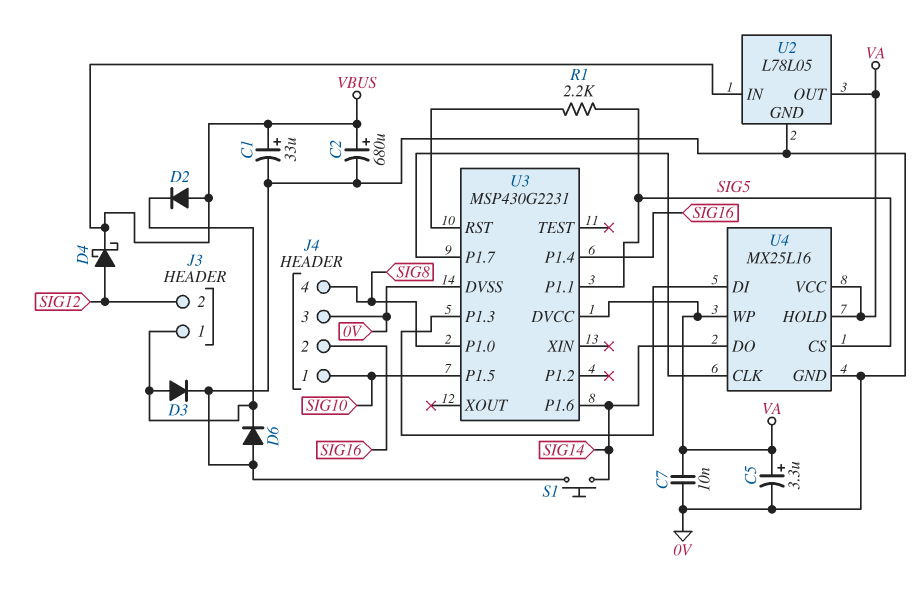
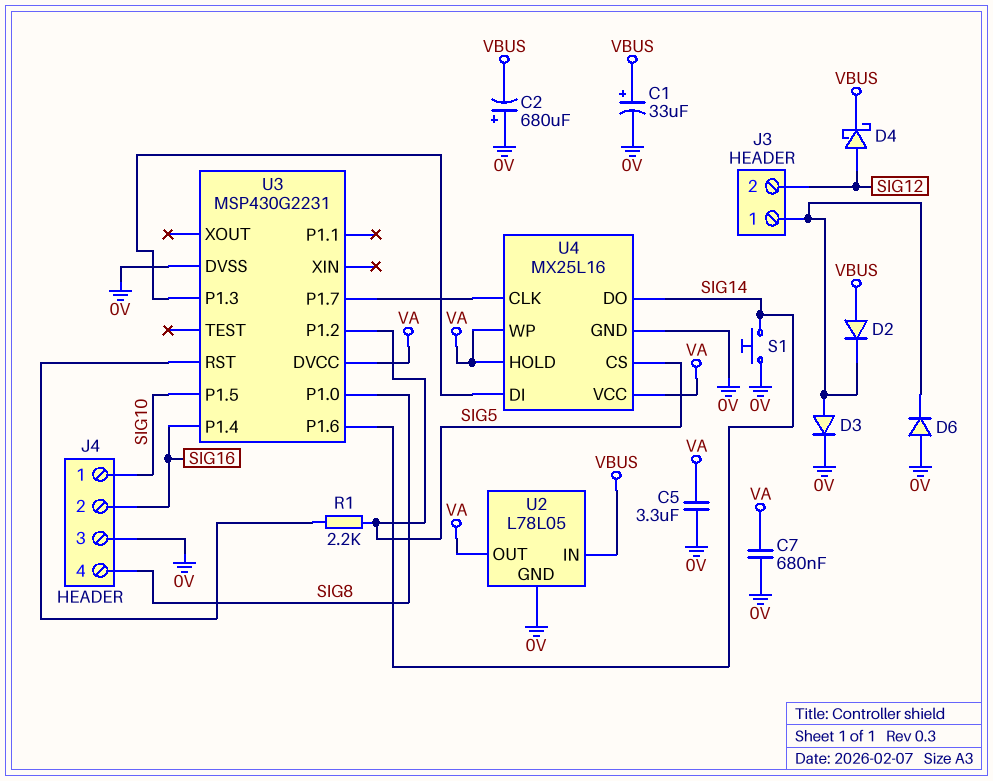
C2: 680uF (plus VBUS, minus 0V) -> 680uF (plus 0V, minus VBUS)
C5: 3.3uF (plus VA, minus 0V) -> 3.3uF (0V, VA)
C7: 10nF (0V, VA) -> 680nF (0V, VA)
U3 pin P1.1: SIG5 -> none
U3 pin P1.2: none -> SIG5

